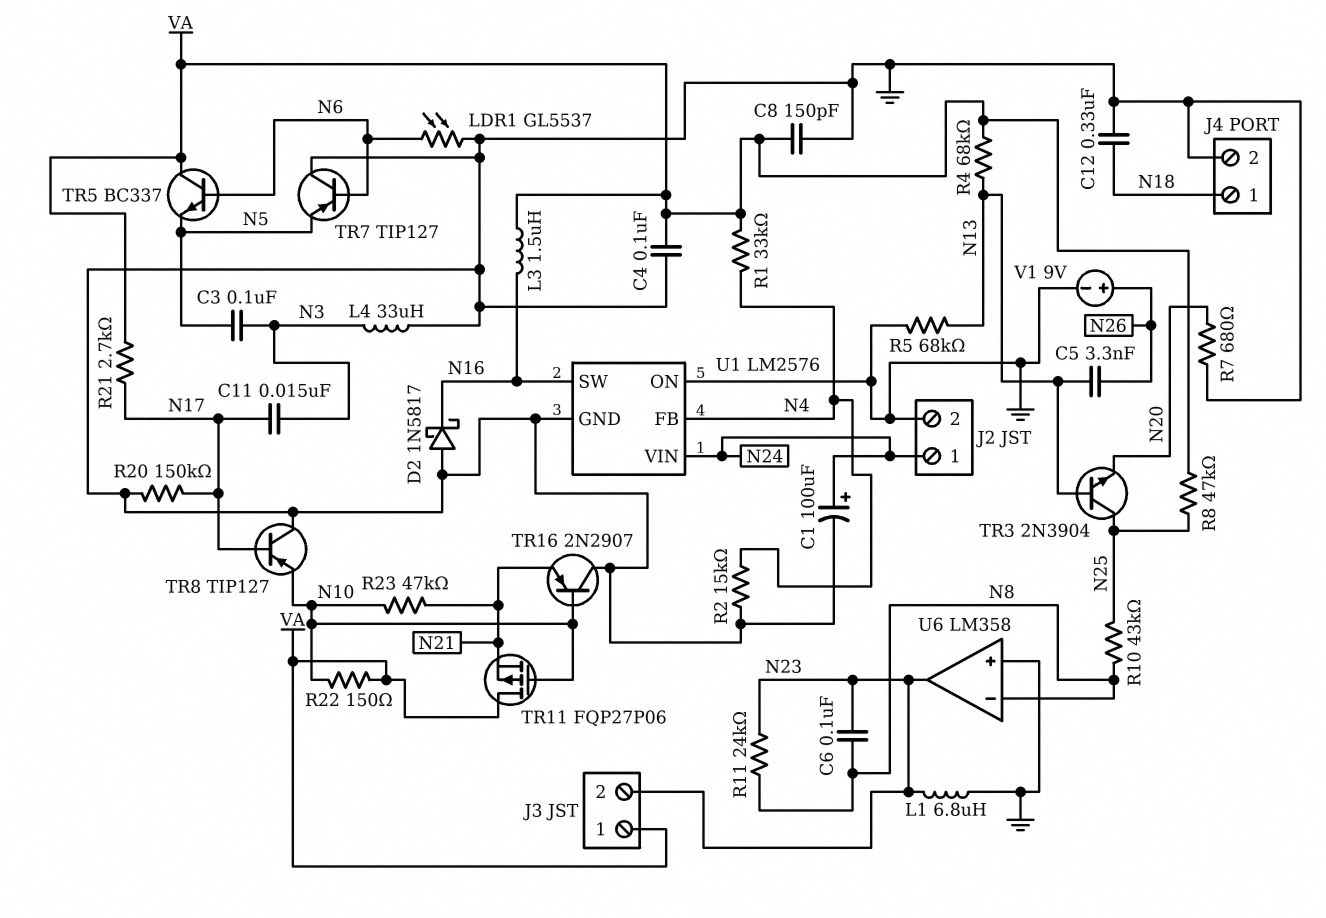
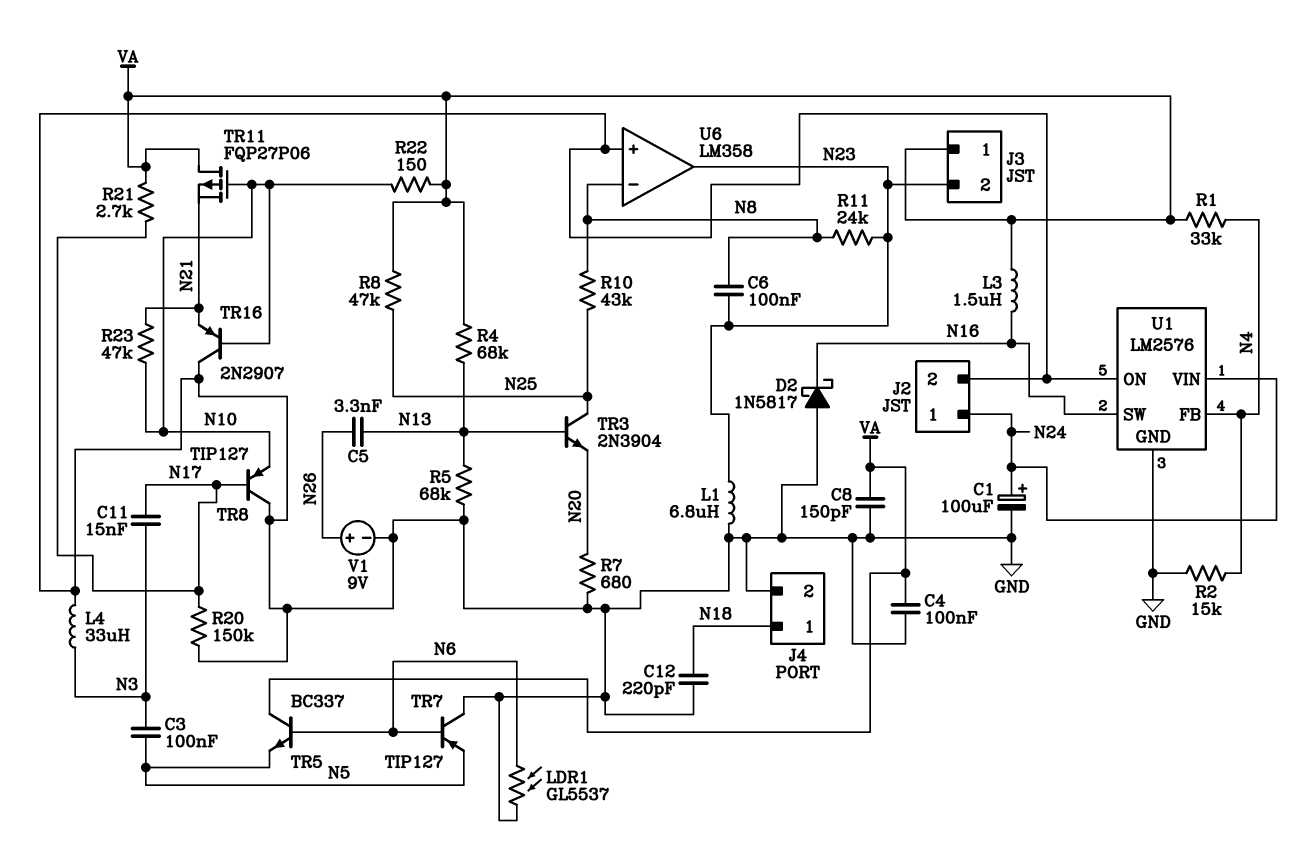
C12: 330nF (GND, N18) -> 220pF (GND, N18)

